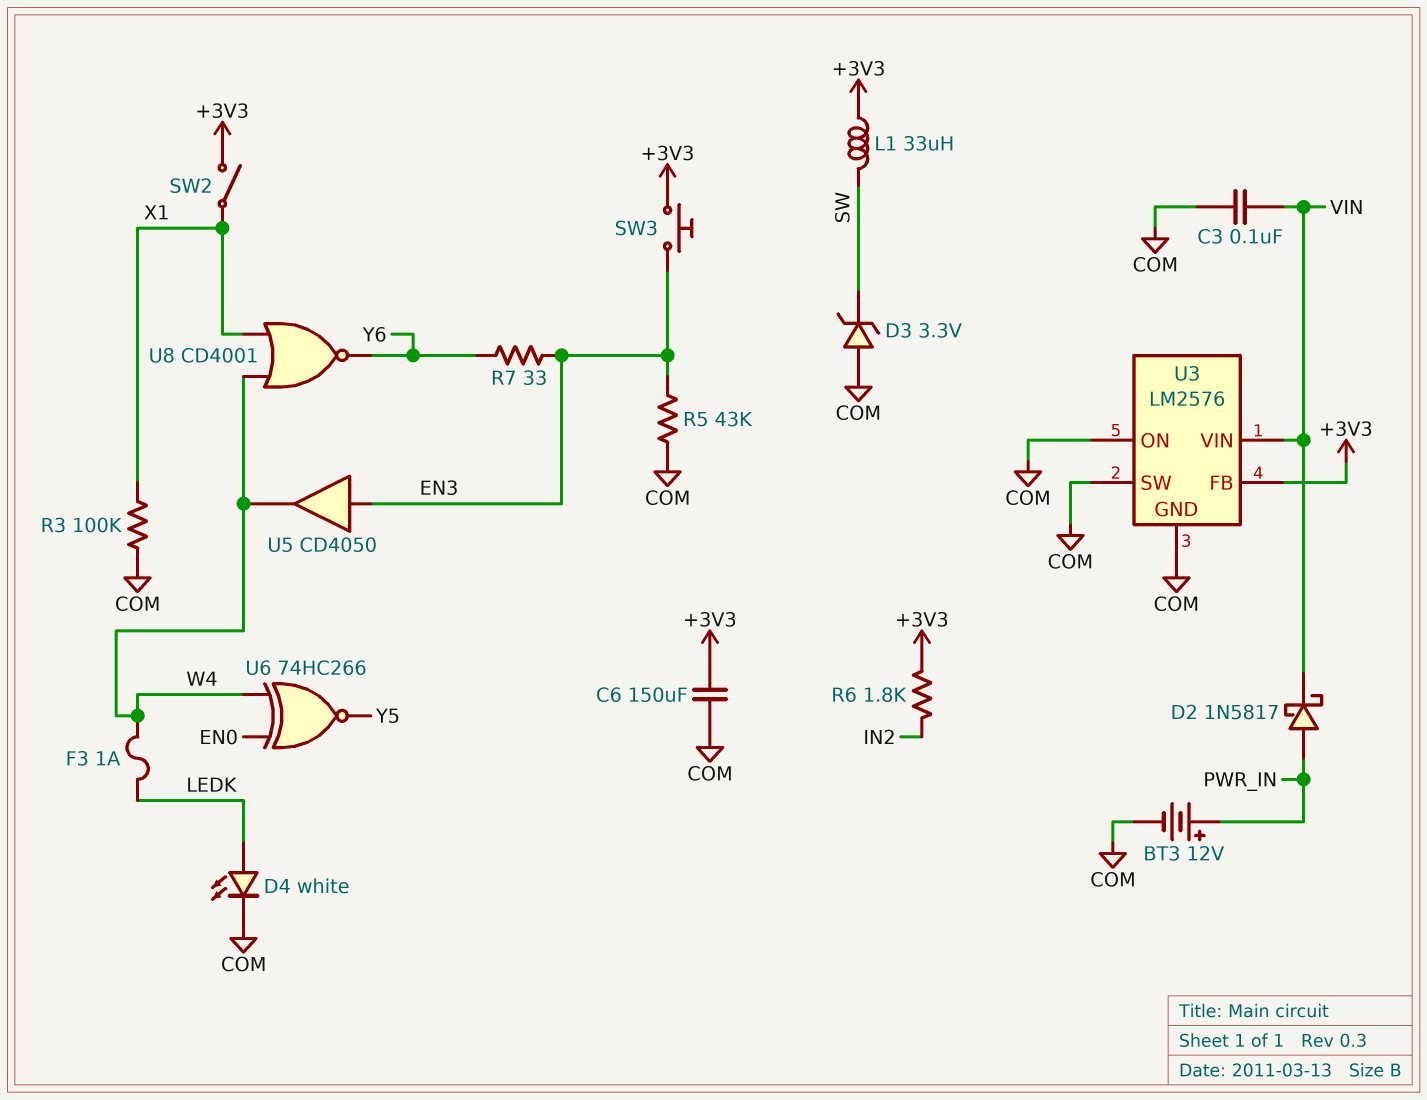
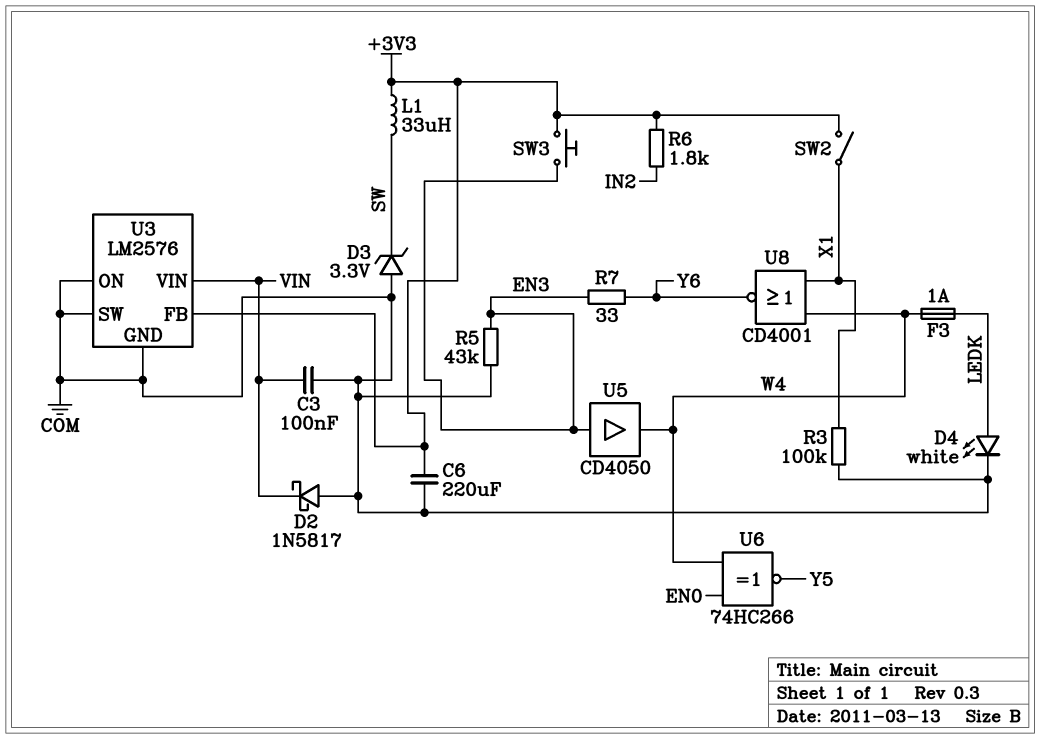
BT3: 12V (plus PWR_IN, minus COM) -> none
C6: 150uF (+3V3, COM) -> 220uF (+3V3, COM)
D2: schottky 1N5817 (A PWR_IN, K VIN) -> schottky 1N5817 (A COM, K VIN)

